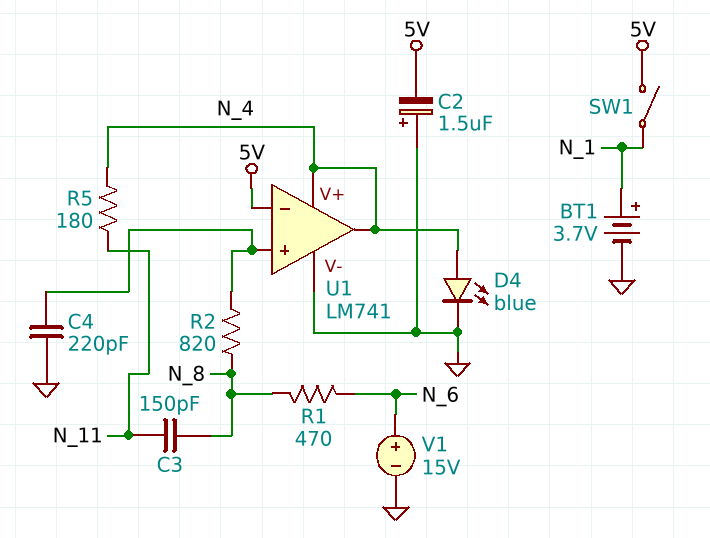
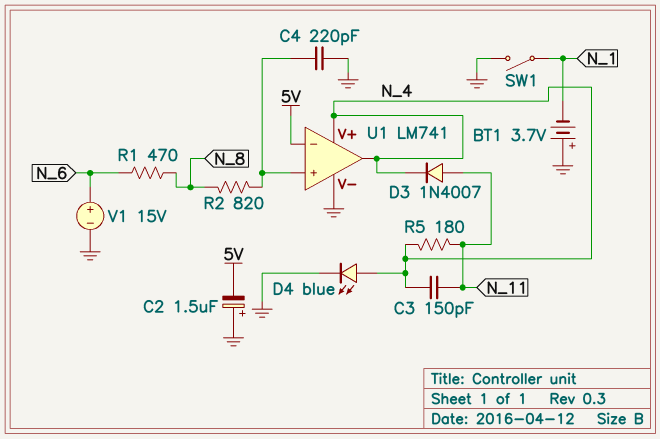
BT1: 3.7V (plus N_1, minus GND) -> 3.7V (plus GND, minus N_1)
C3: 150pF (N_8, N_11) -> 150pF (N_4, N_11)
D3: none -> diode 1N4007 (A N_11, K N_4)
SW1: switch (5V, N_1) -> switch (GND, N_1)

